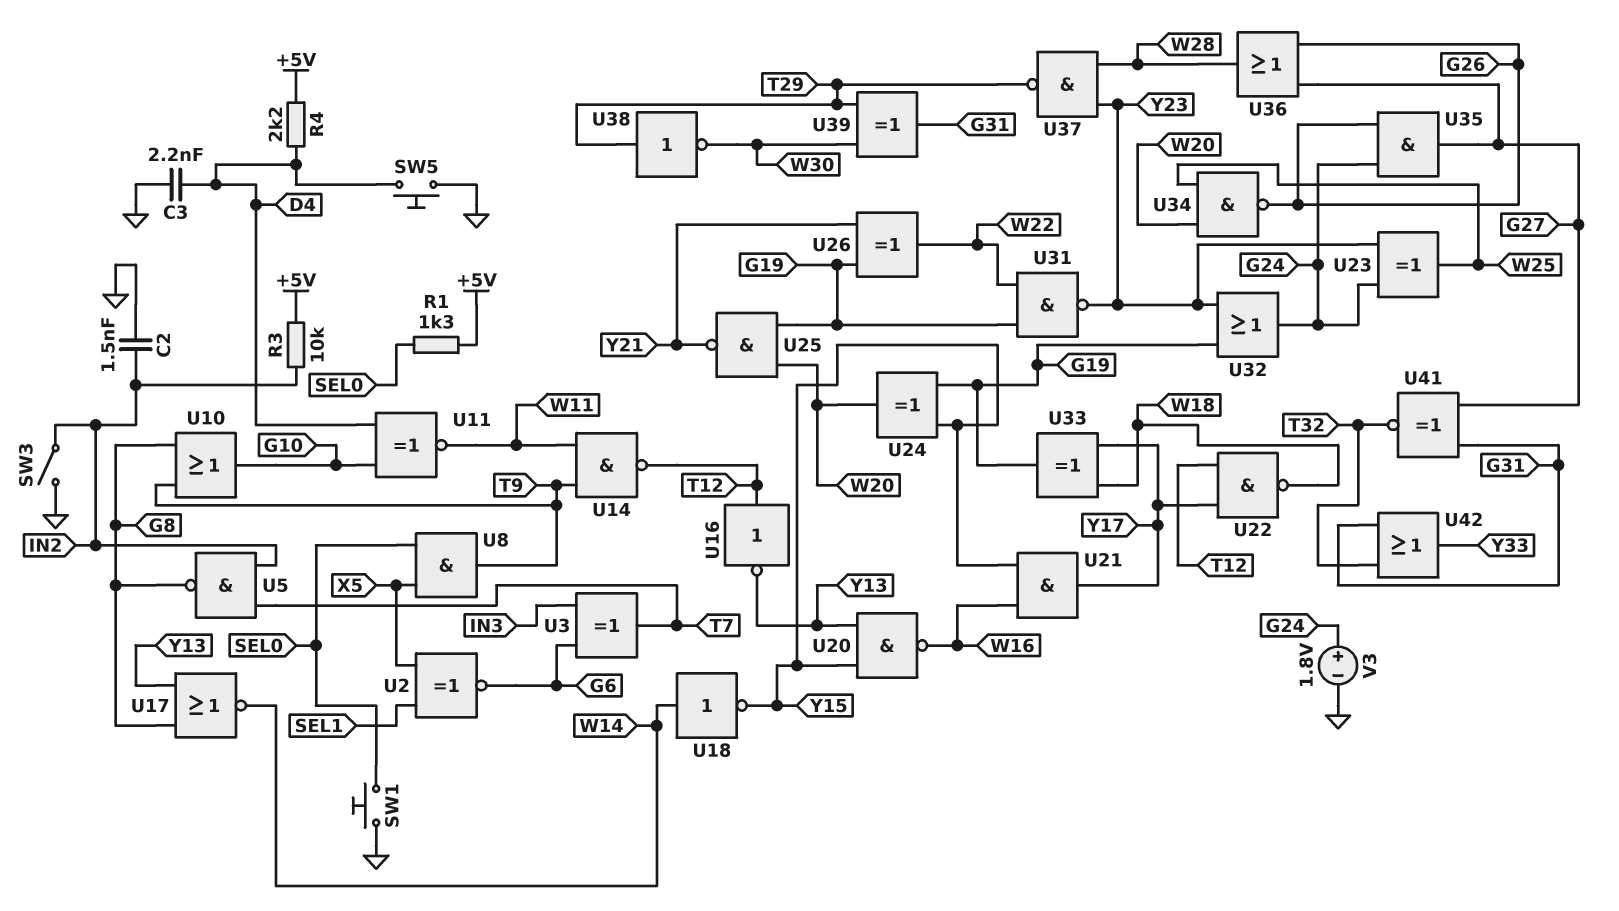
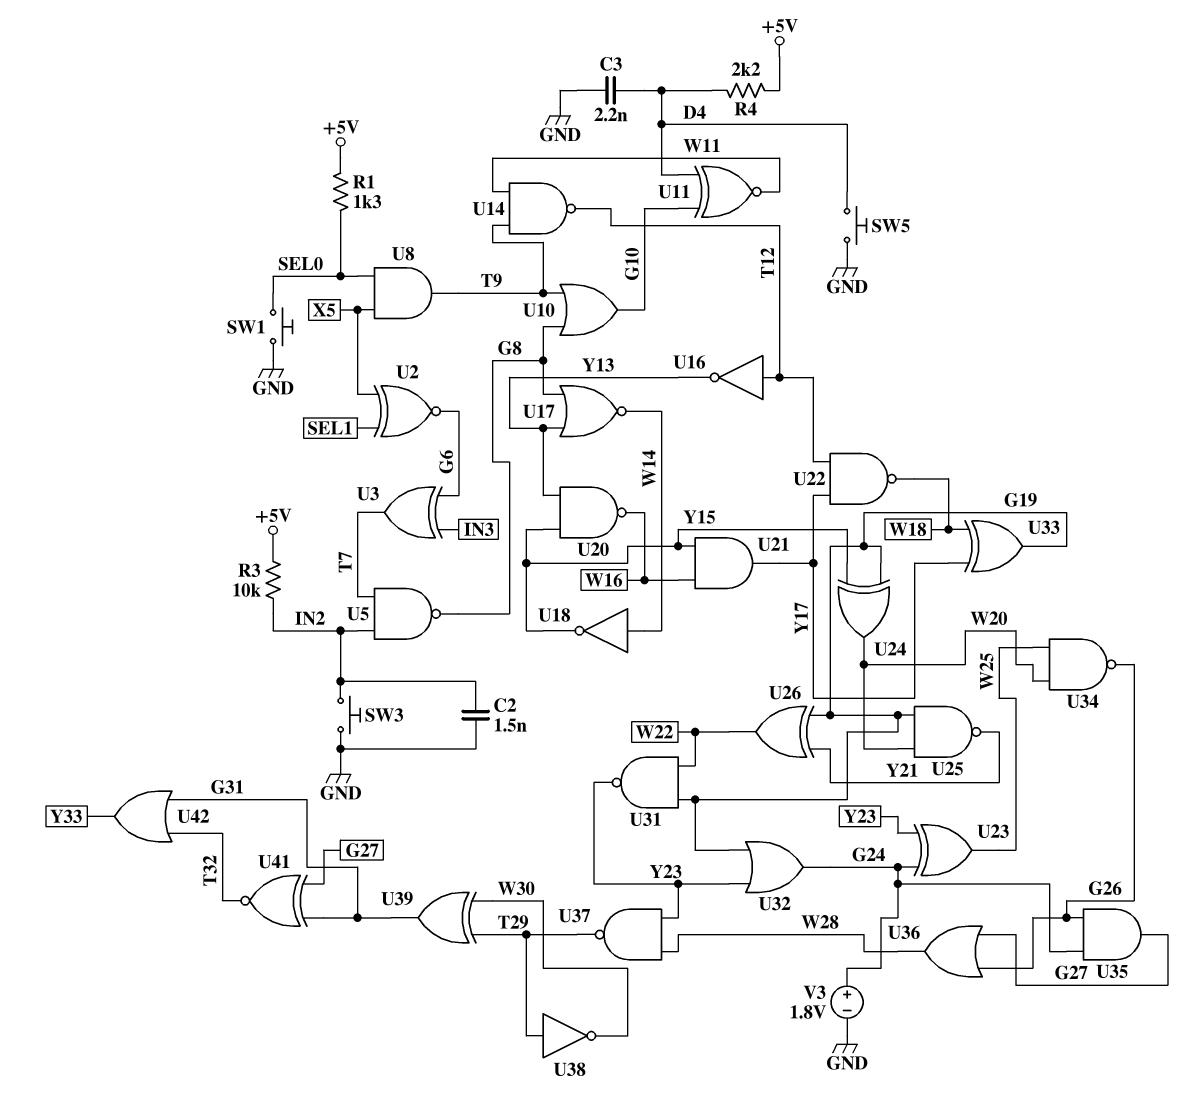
SW3: switch (GND, IN2) -> button (GND, IN2)

